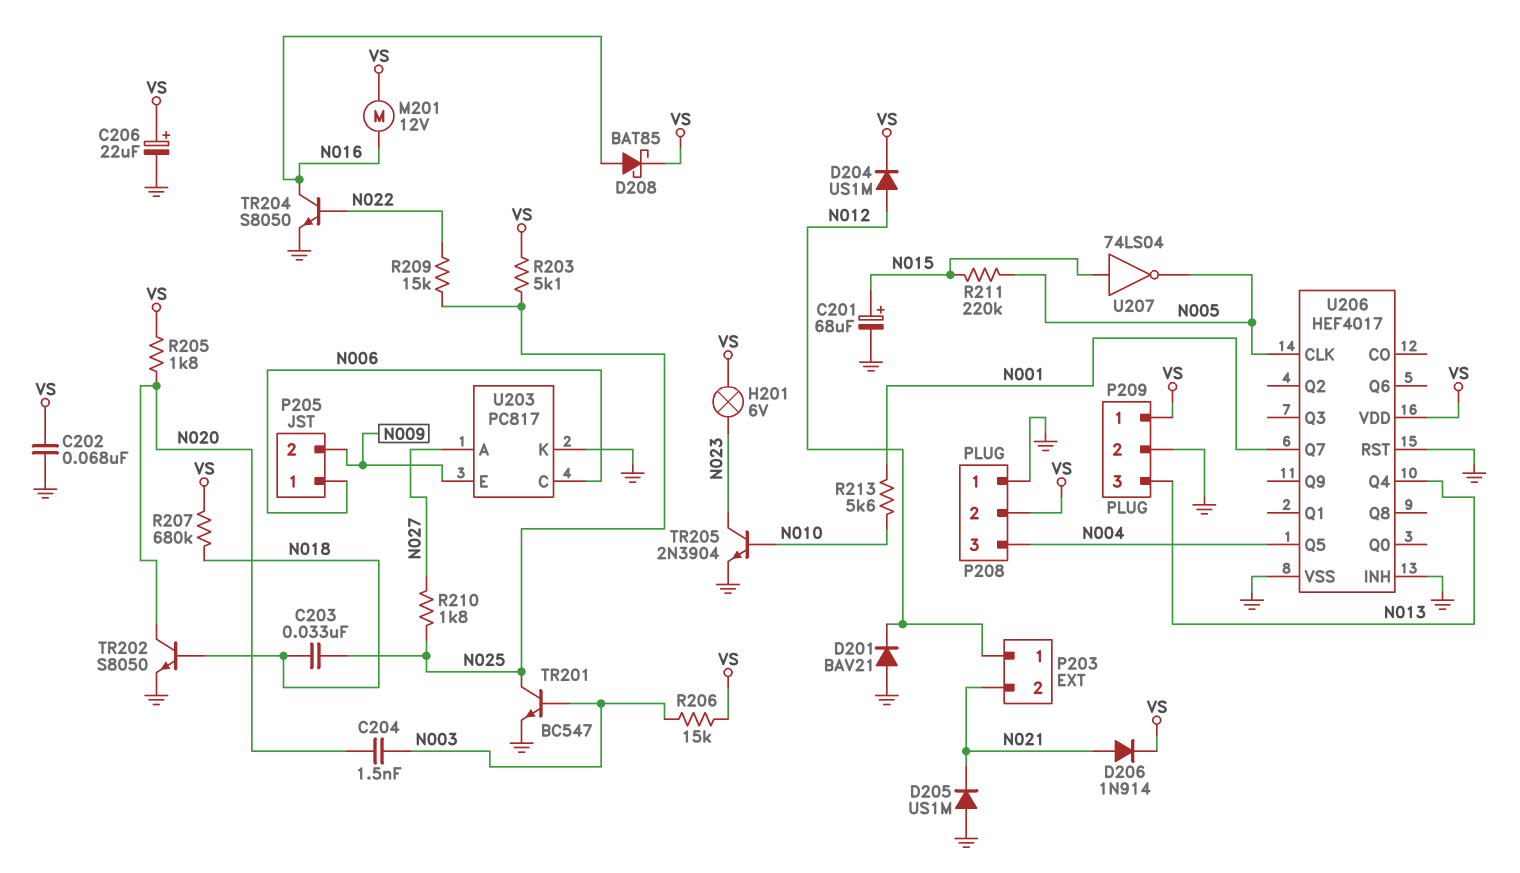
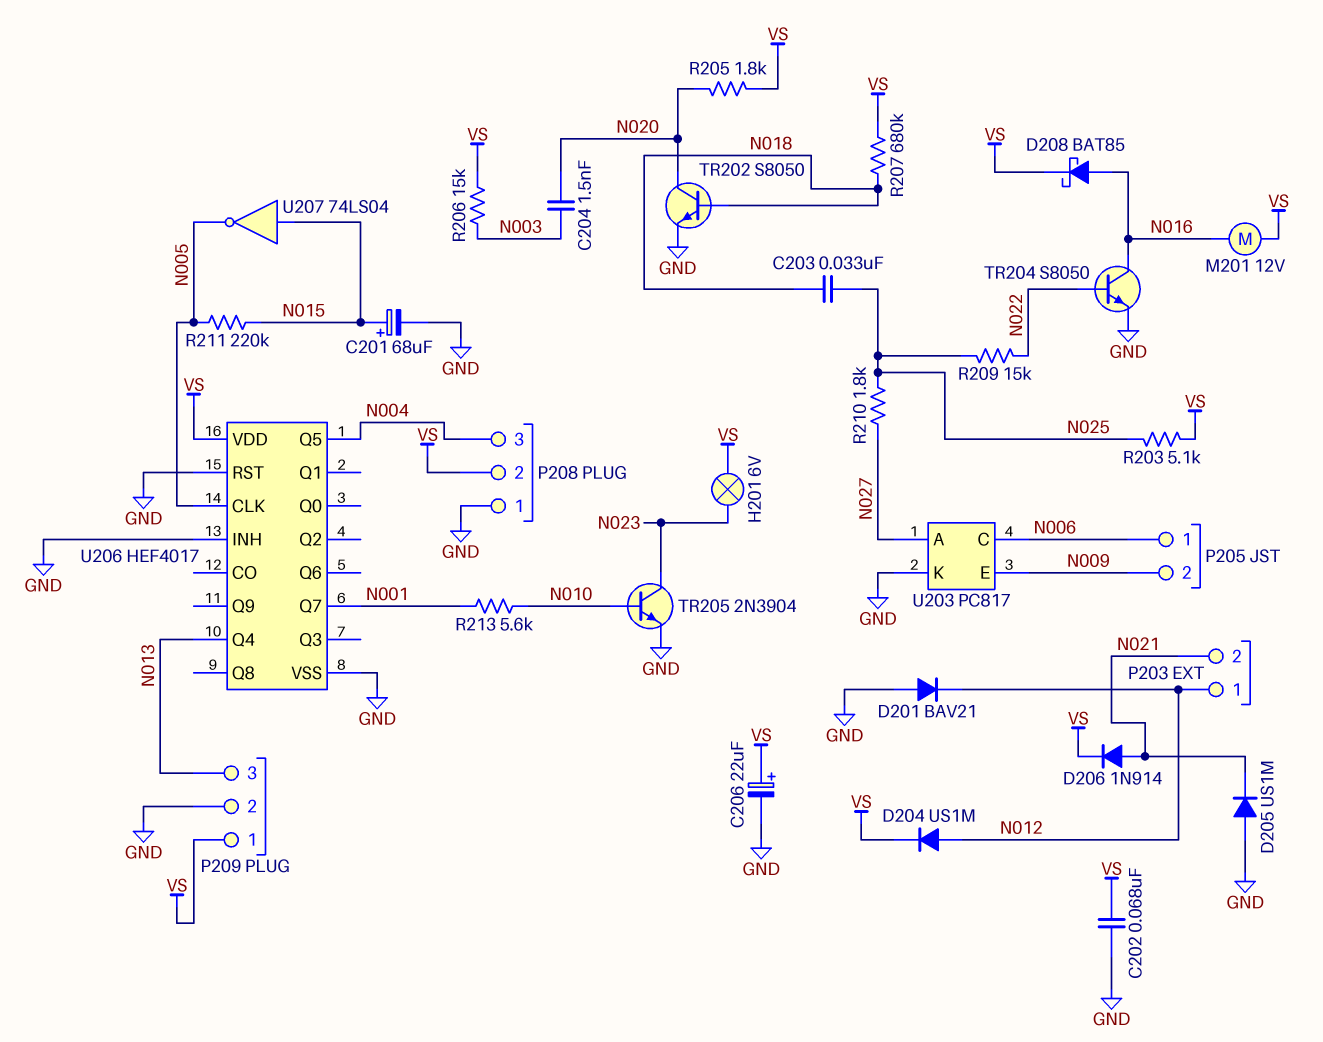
TR201: NPN BC547 (B N003, C N025, E GND) -> none

